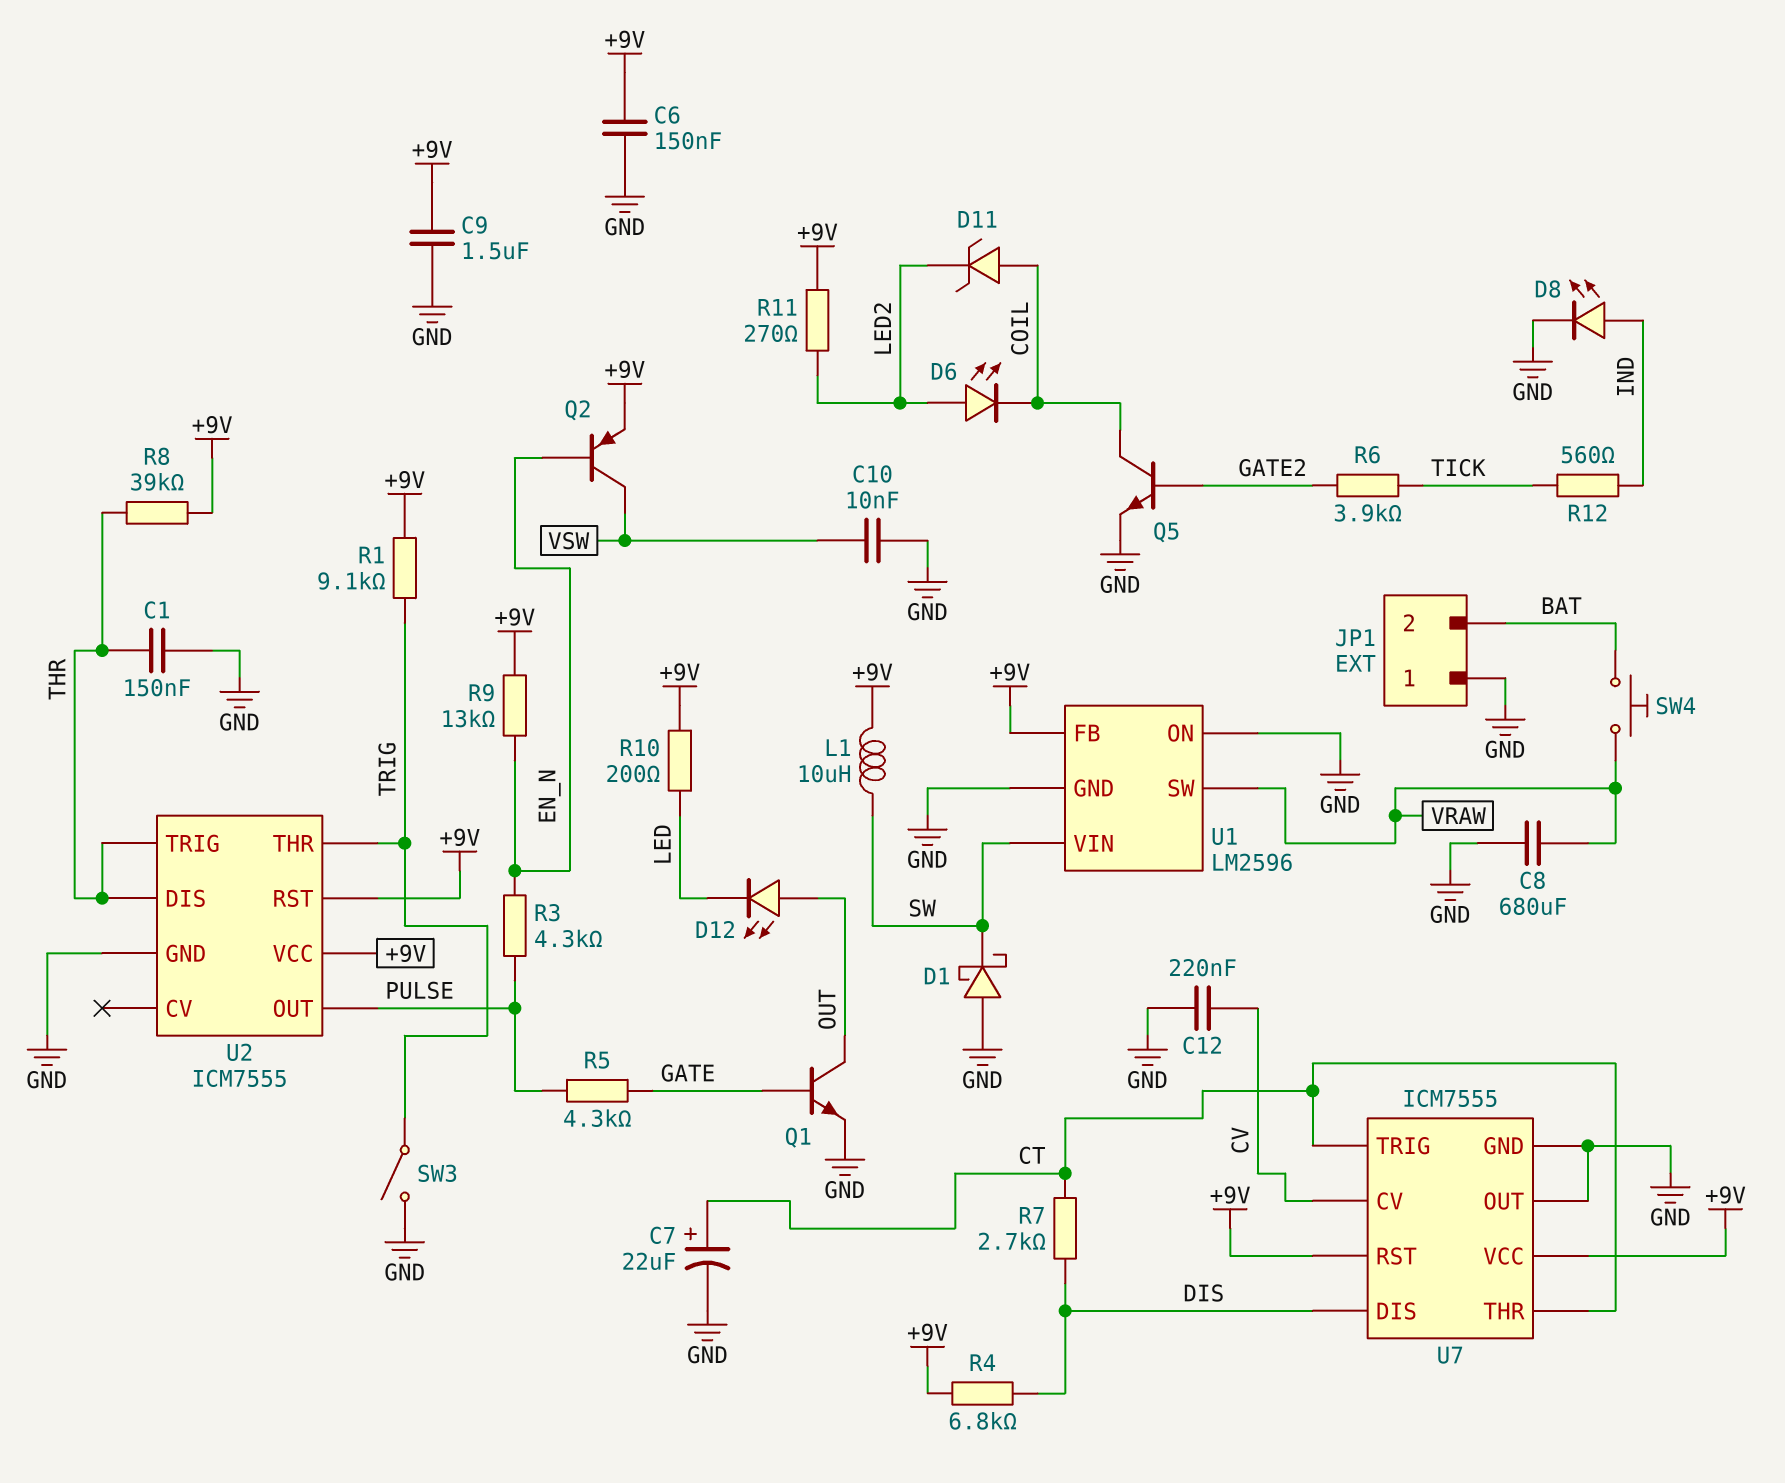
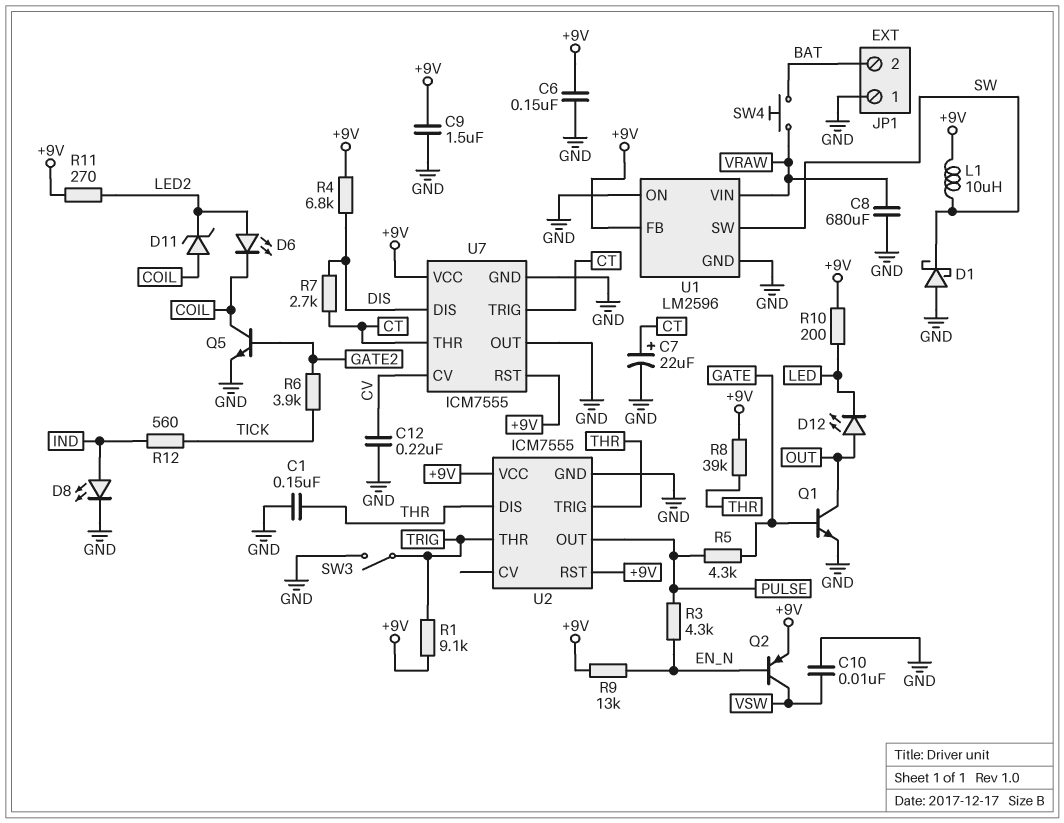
U1 pin SW: VRAW -> SW
U1 pin VIN: SW -> VRAW

